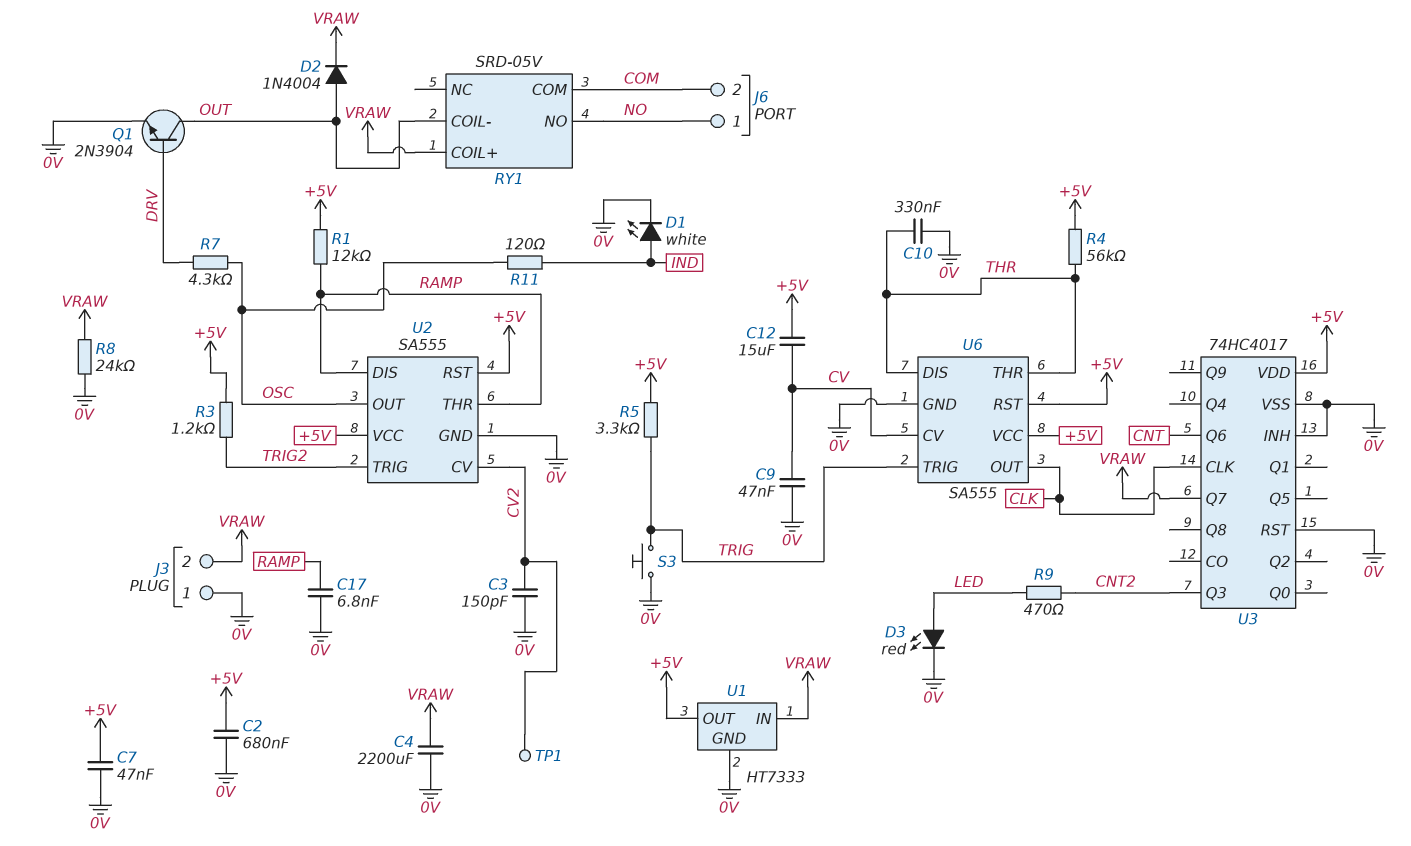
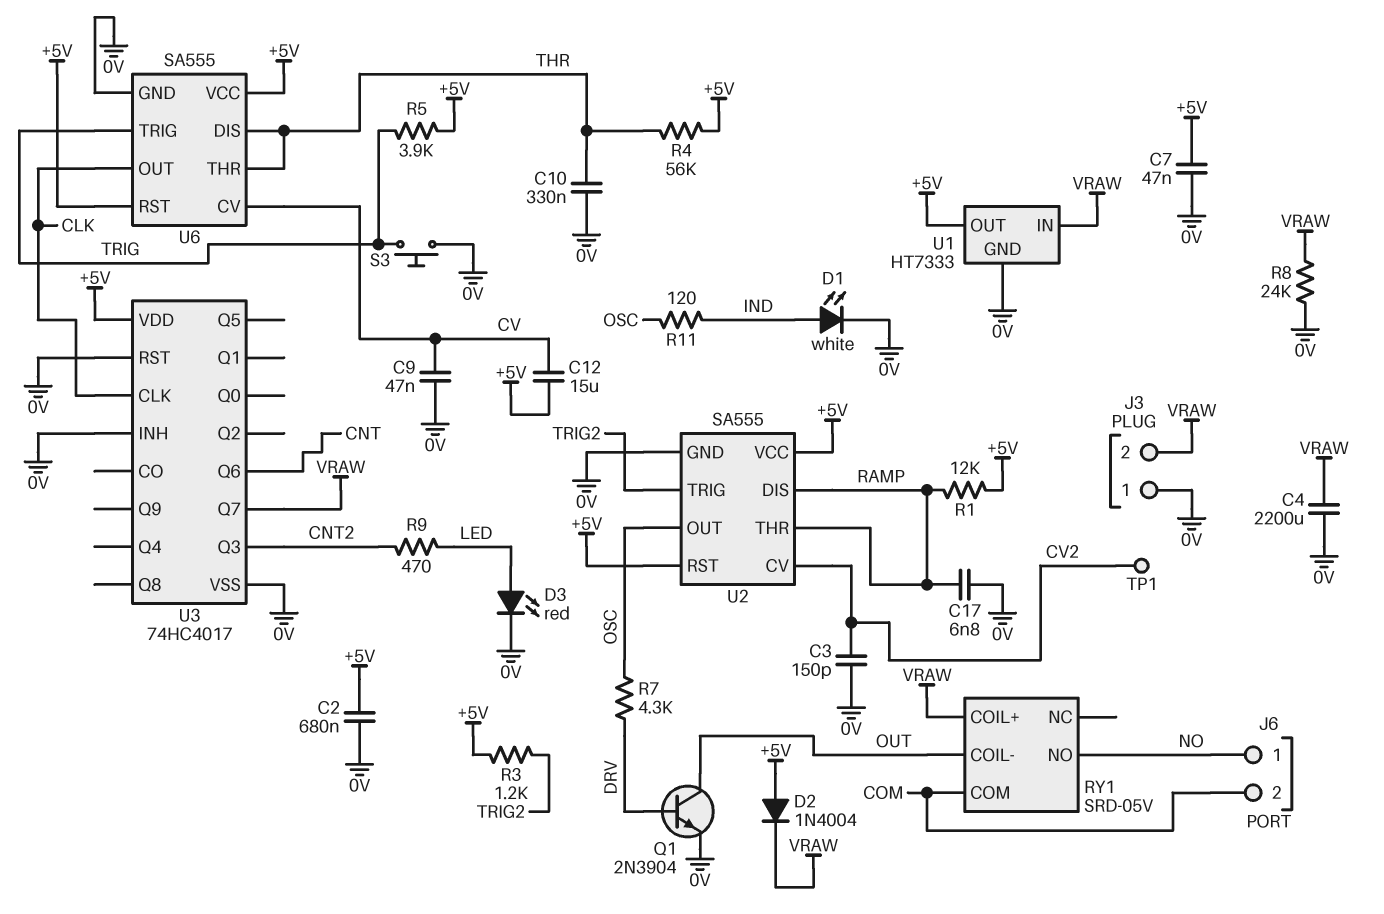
D2: diode 1N4004 (A OUT, K VRAW) -> diode 1N4004 (A +5V, K VRAW)
R5: 3.3k (+5V, TRIG) -> 3.9k (+5V, TRIG)

